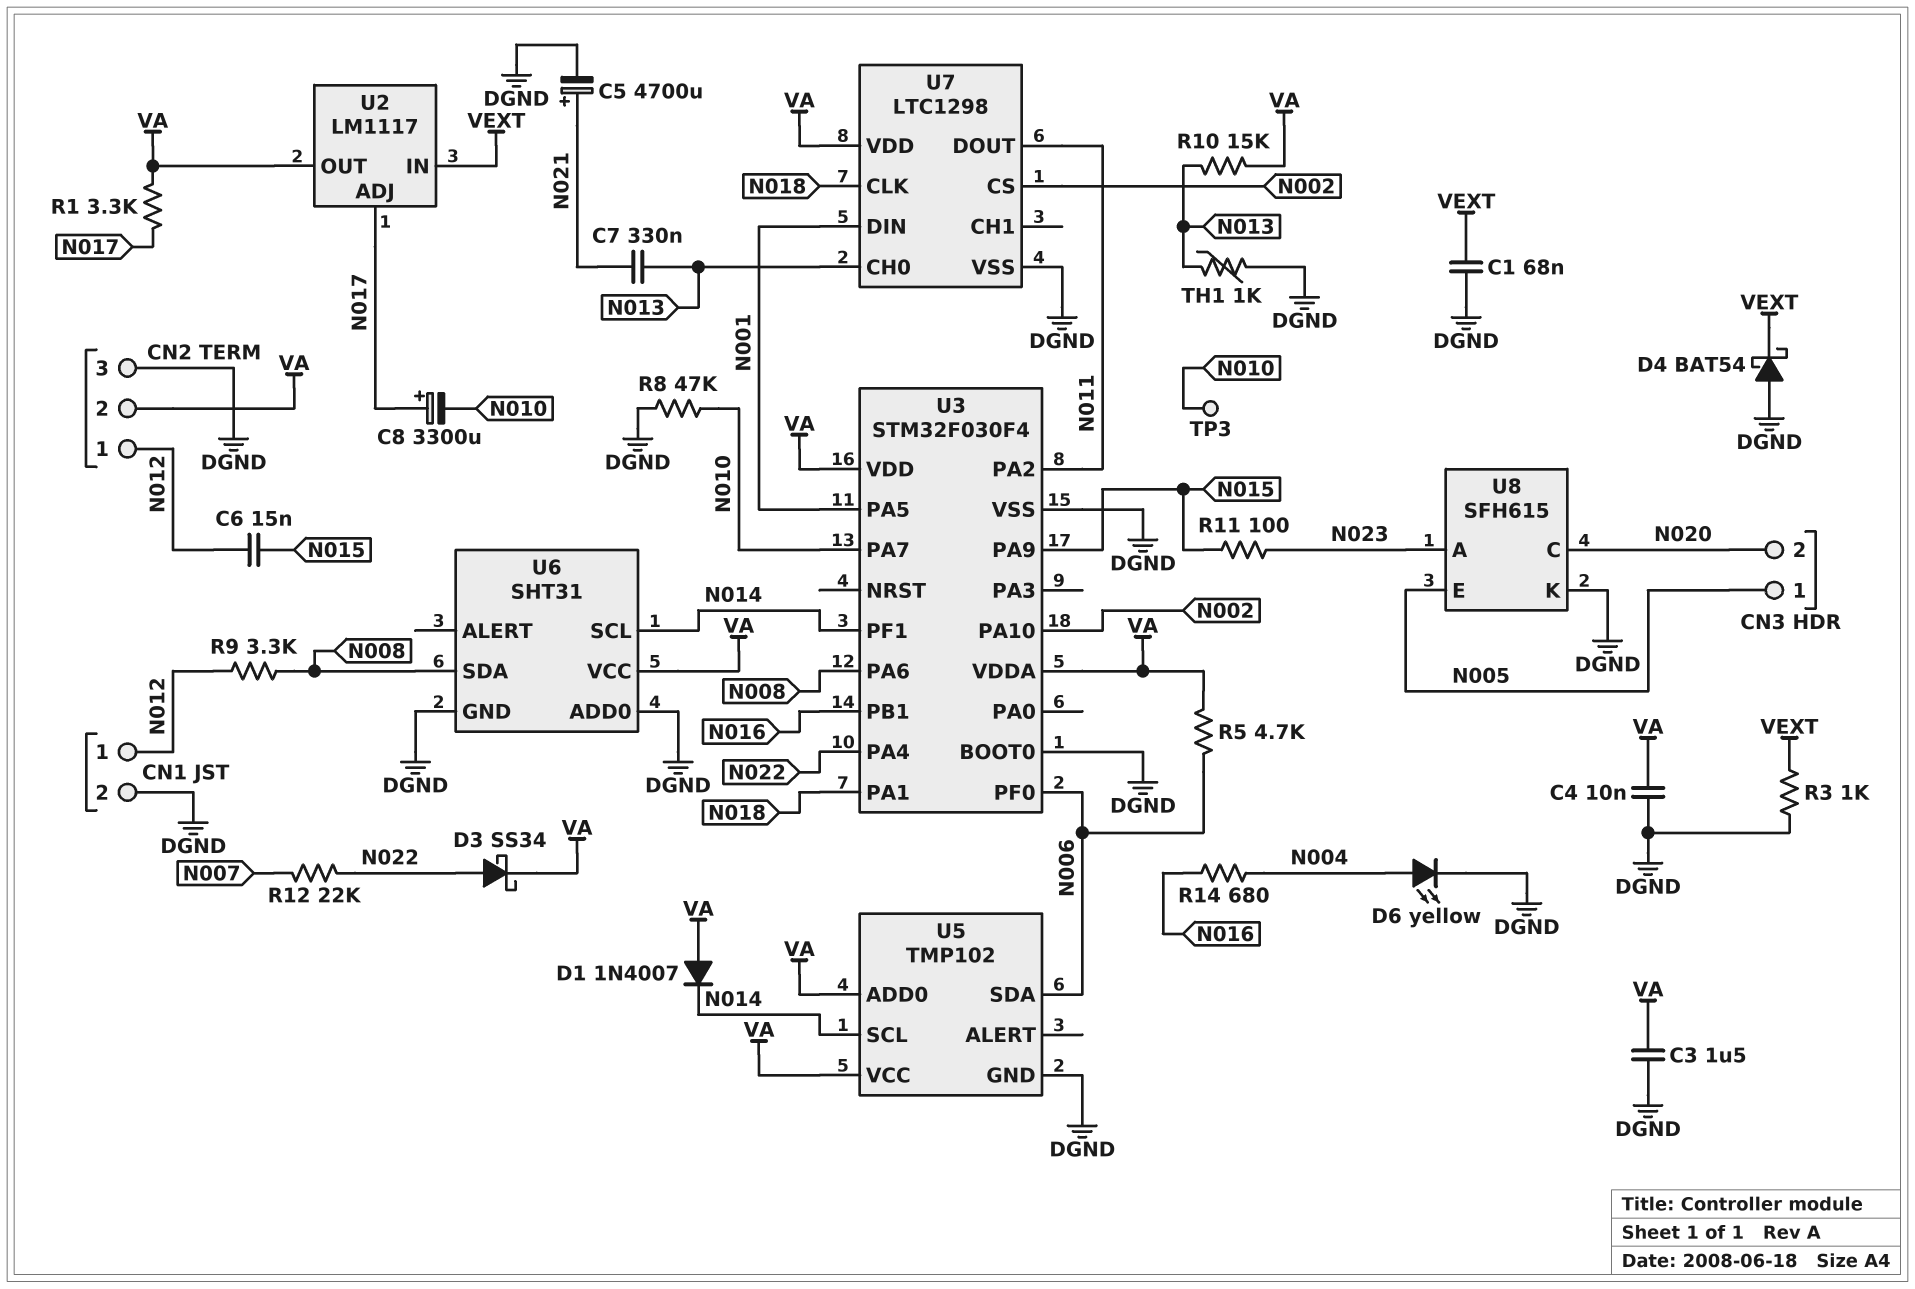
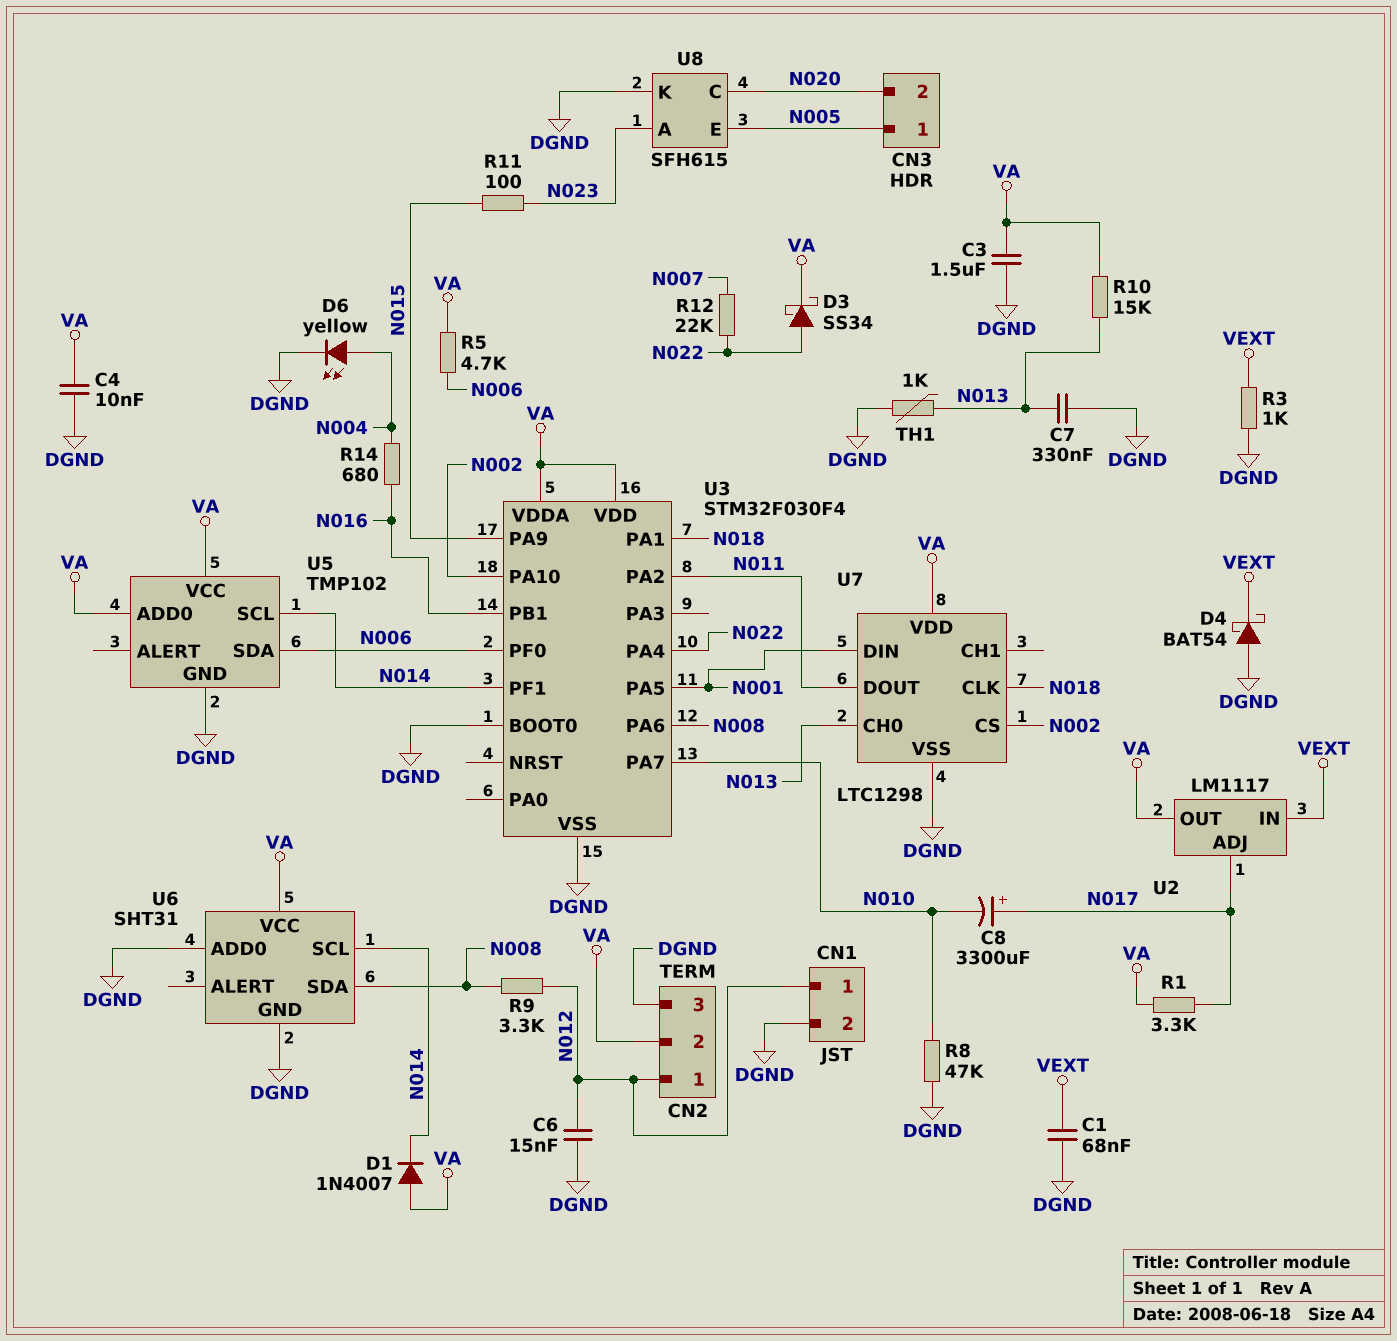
C5: 4700uF (plus N021, minus DGND) -> none
C6: 15nF (N012, N015) -> 15nF (DGND, N012)
C7: 330nF (N013, N021) -> 330nF (DGND, N013)
TP3: test point (N010) -> none

